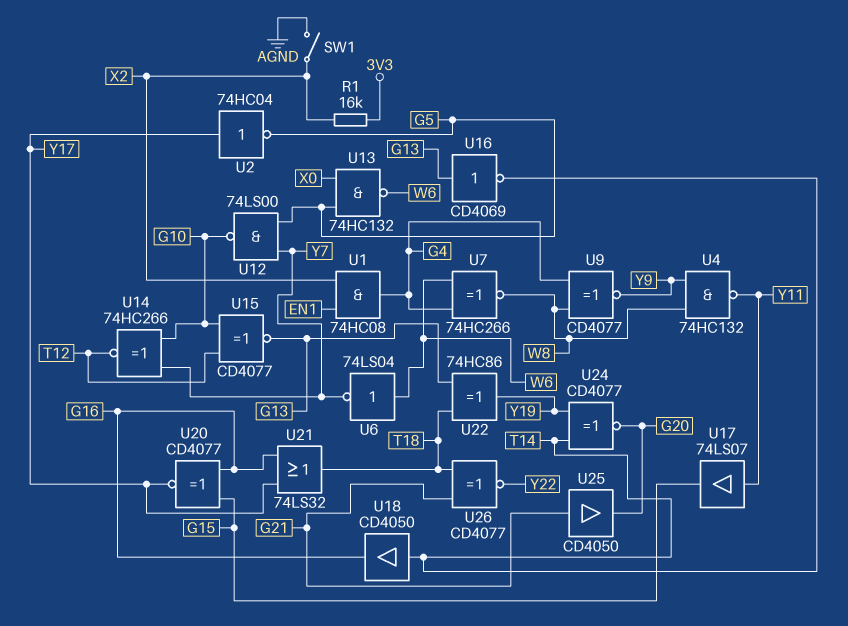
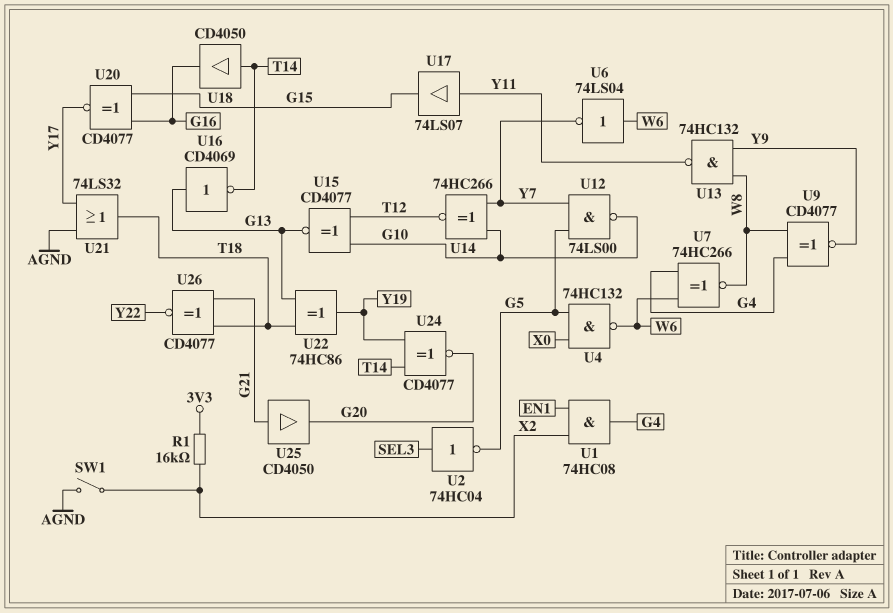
U2: NOT 74HC04 (in Y17, out G5) -> NOT 74HC04 (in SEL3, out G5)
U4: NAND 74HC132 (in W8, in Y9, out Y11) -> NAND 74HC132 (in G5, in X0, out W6)
U13: NAND 74HC132 (in G5, in X0, out W6) -> NAND 74HC132 (in W8, in Y9, out Y11)
U21: OR 74LS32 (in G16, in Y17, out T18) -> OR 74LS32 (in AGND, in Y17, out T18)

